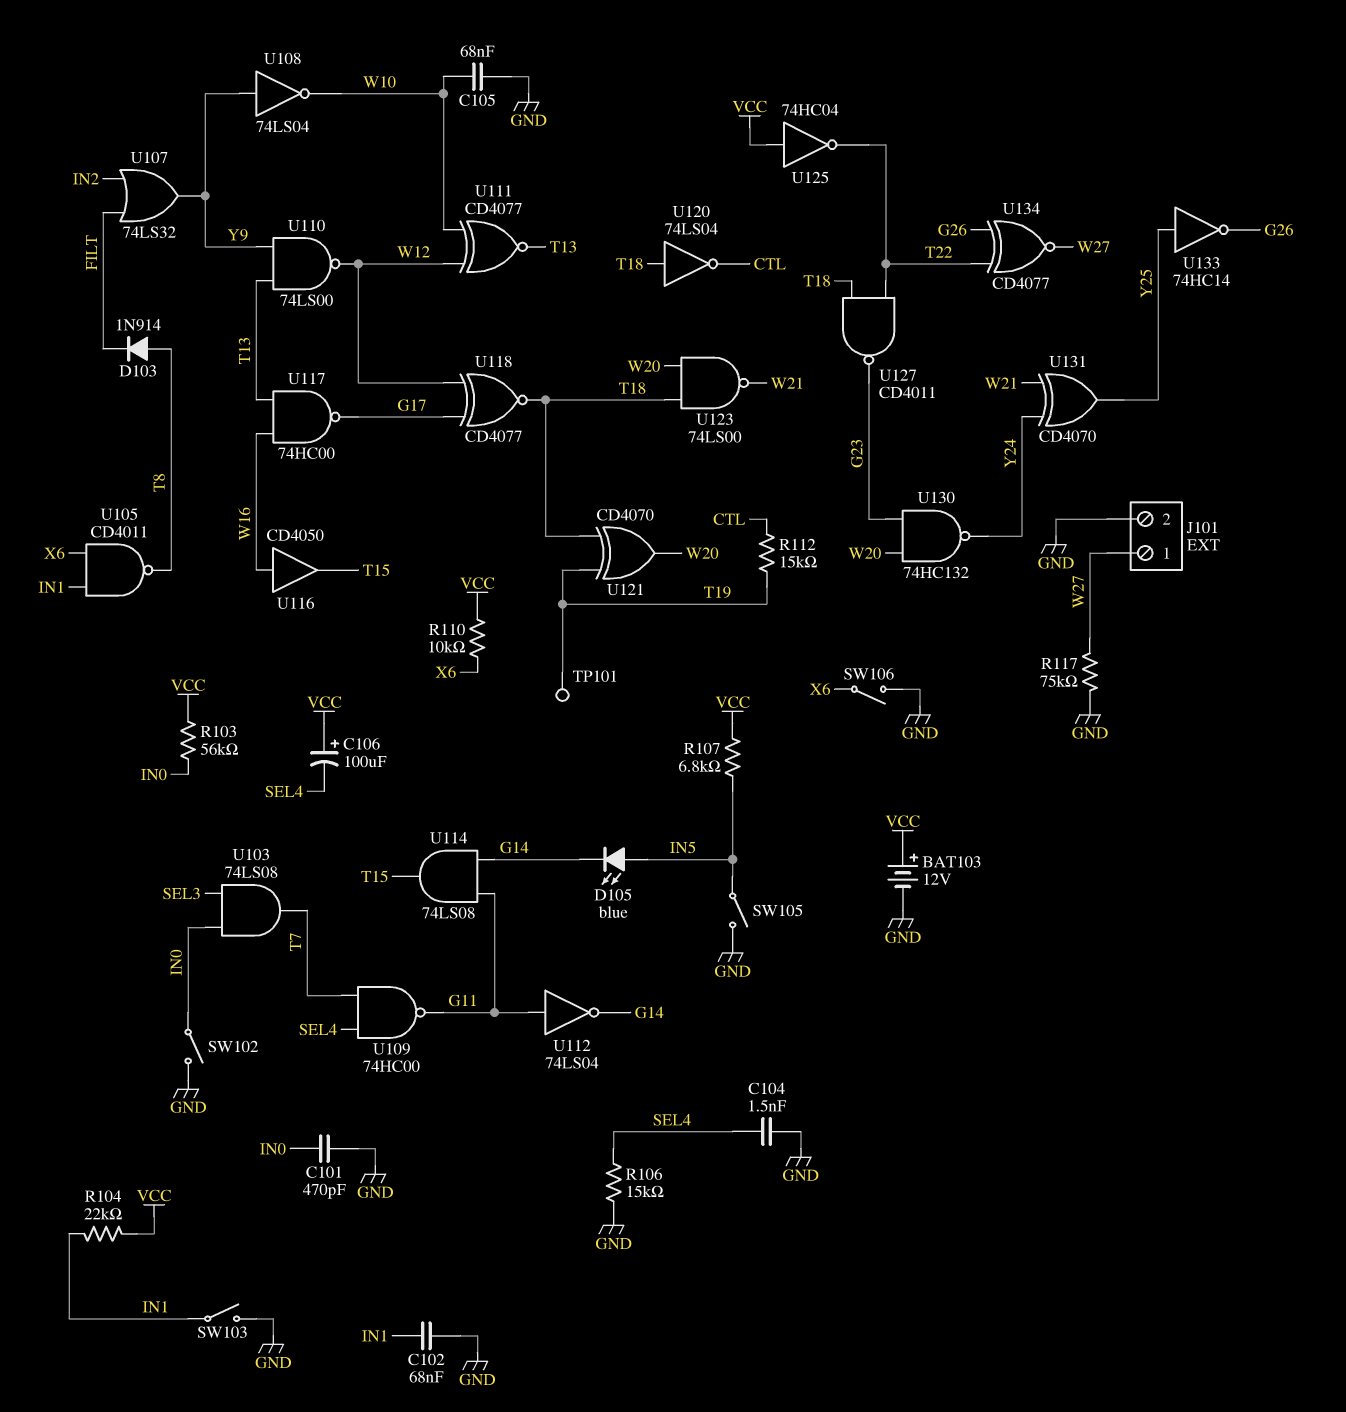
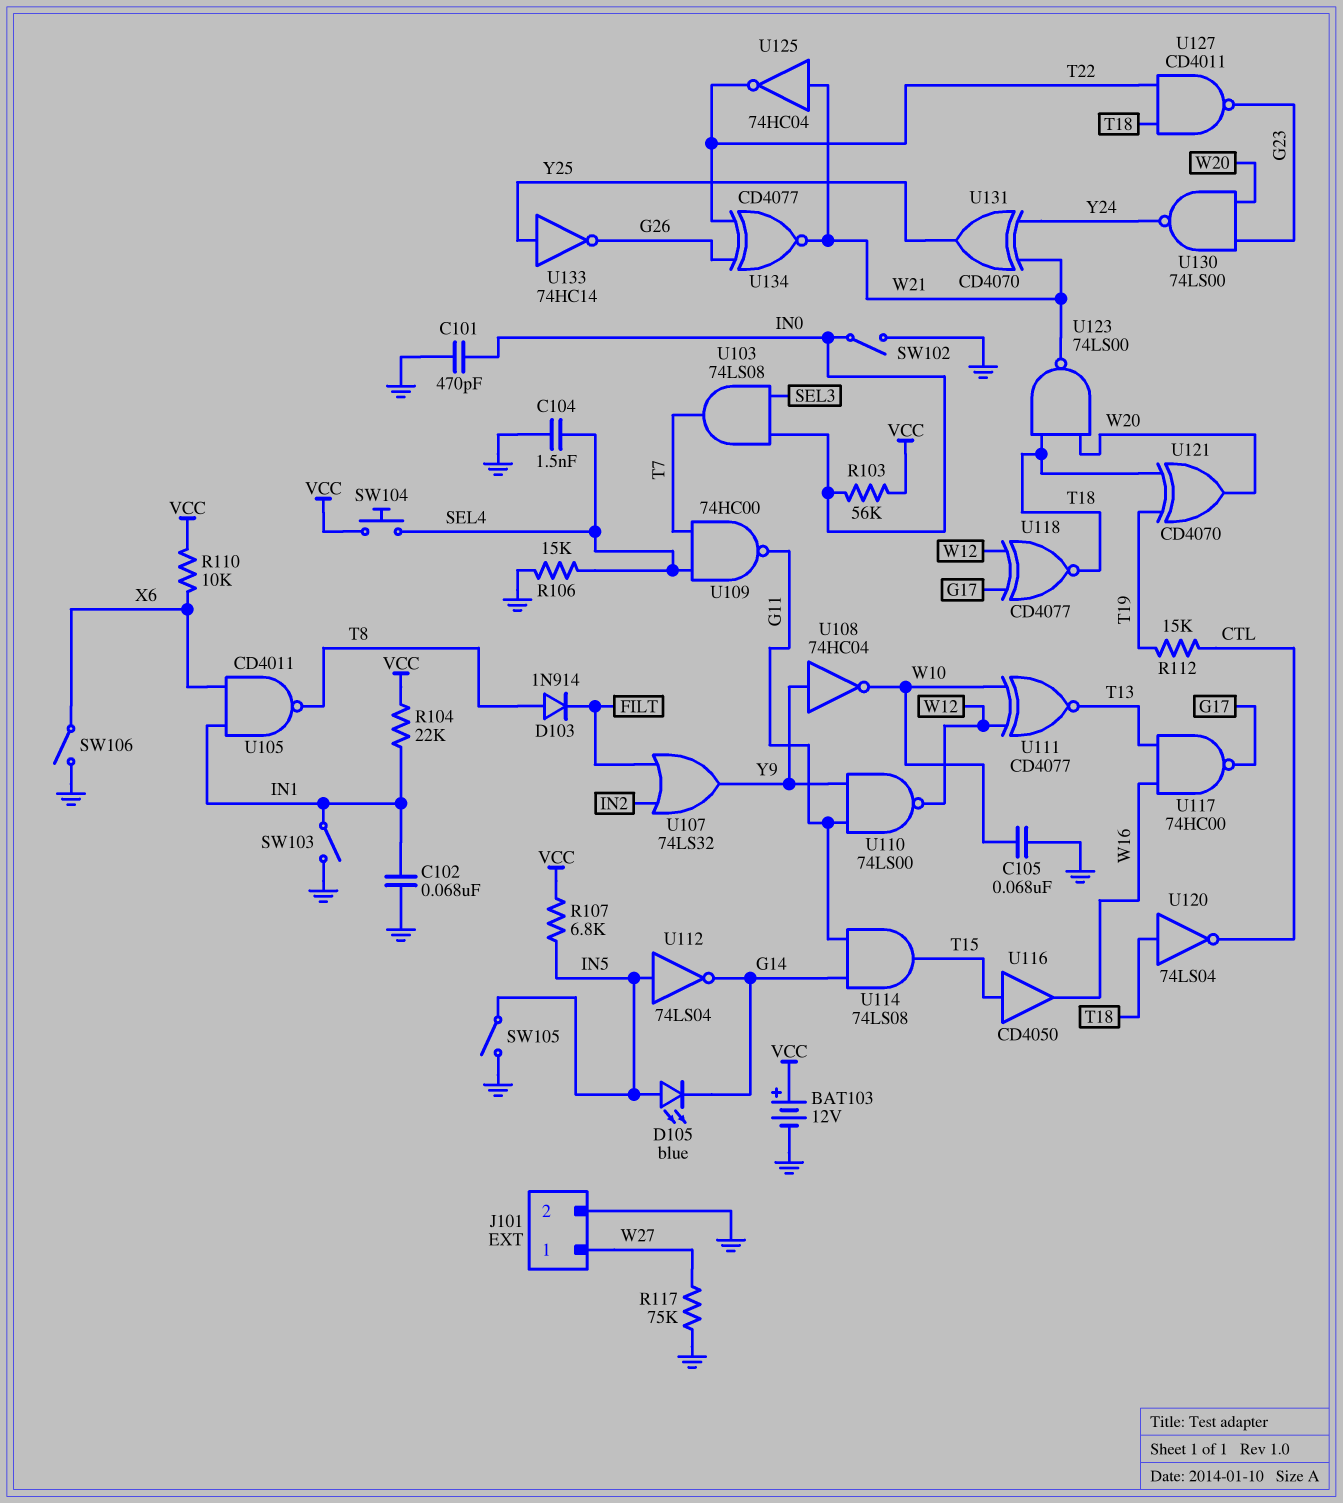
C106: 100uF (plus VCC, minus SEL4) -> none
SW104: none -> button (SEL4, VCC)
TP101: test point (T19) -> none
U108: NOT 74LS04 (in Y9, out W10) -> NOT 74HC04 (in Y9, out W10)
U110: NAND 74LS00 (in T13, in Y9, out W12) -> NAND 74LS00 (in G11, in Y9, out W12)
U112: NOT 74LS04 (in G11, out G14) -> NOT 74LS04 (in IN5, out G14)
U116: buffer CD4050 (in W16, out T15) -> buffer CD4050 (in T15, out W16)
U125: NOT 74HC04 (in VCC, out T22) -> NOT 74HC04 (in W21, out T22)
U130: NAND 74HC132 (in G23, in W20, out Y24) -> NAND 74LS00 (in G23, in W20, out Y24)
U134: XNOR CD4077 (in G26, in T22, out W27) -> XNOR CD4077 (in G26, in T22, out W21)

